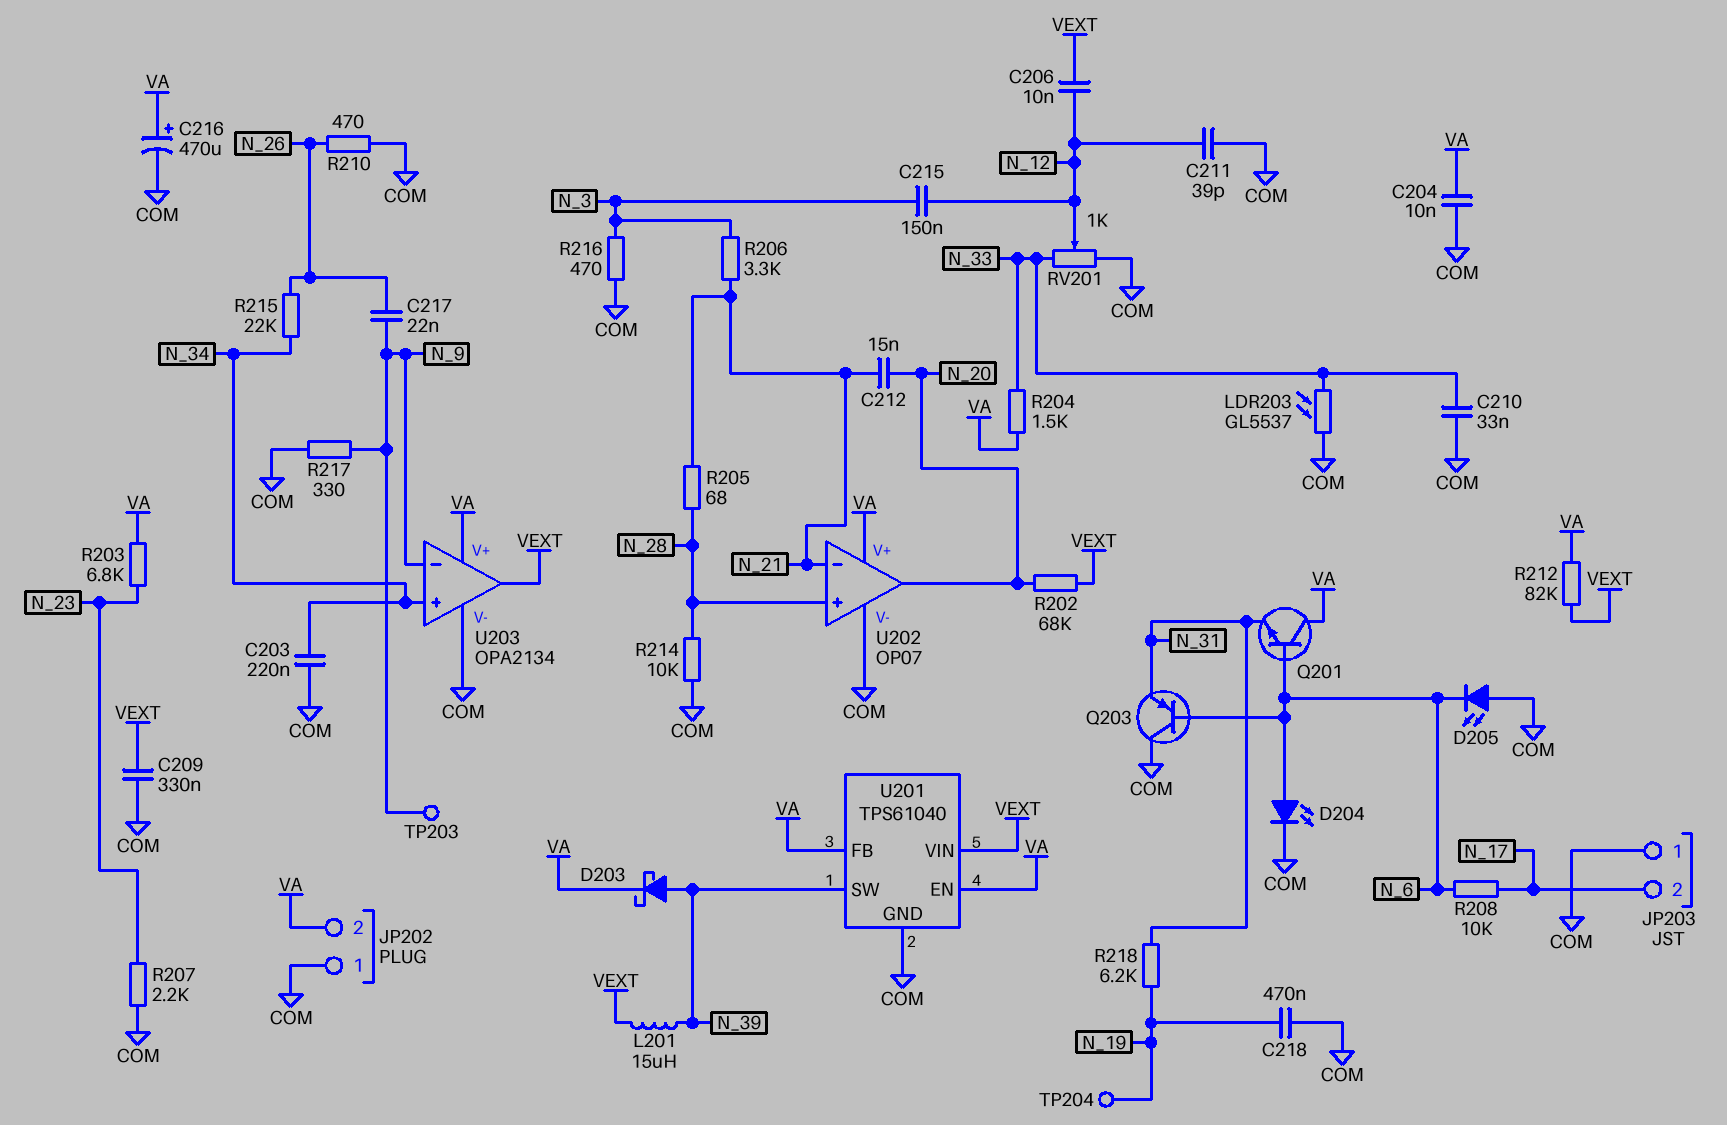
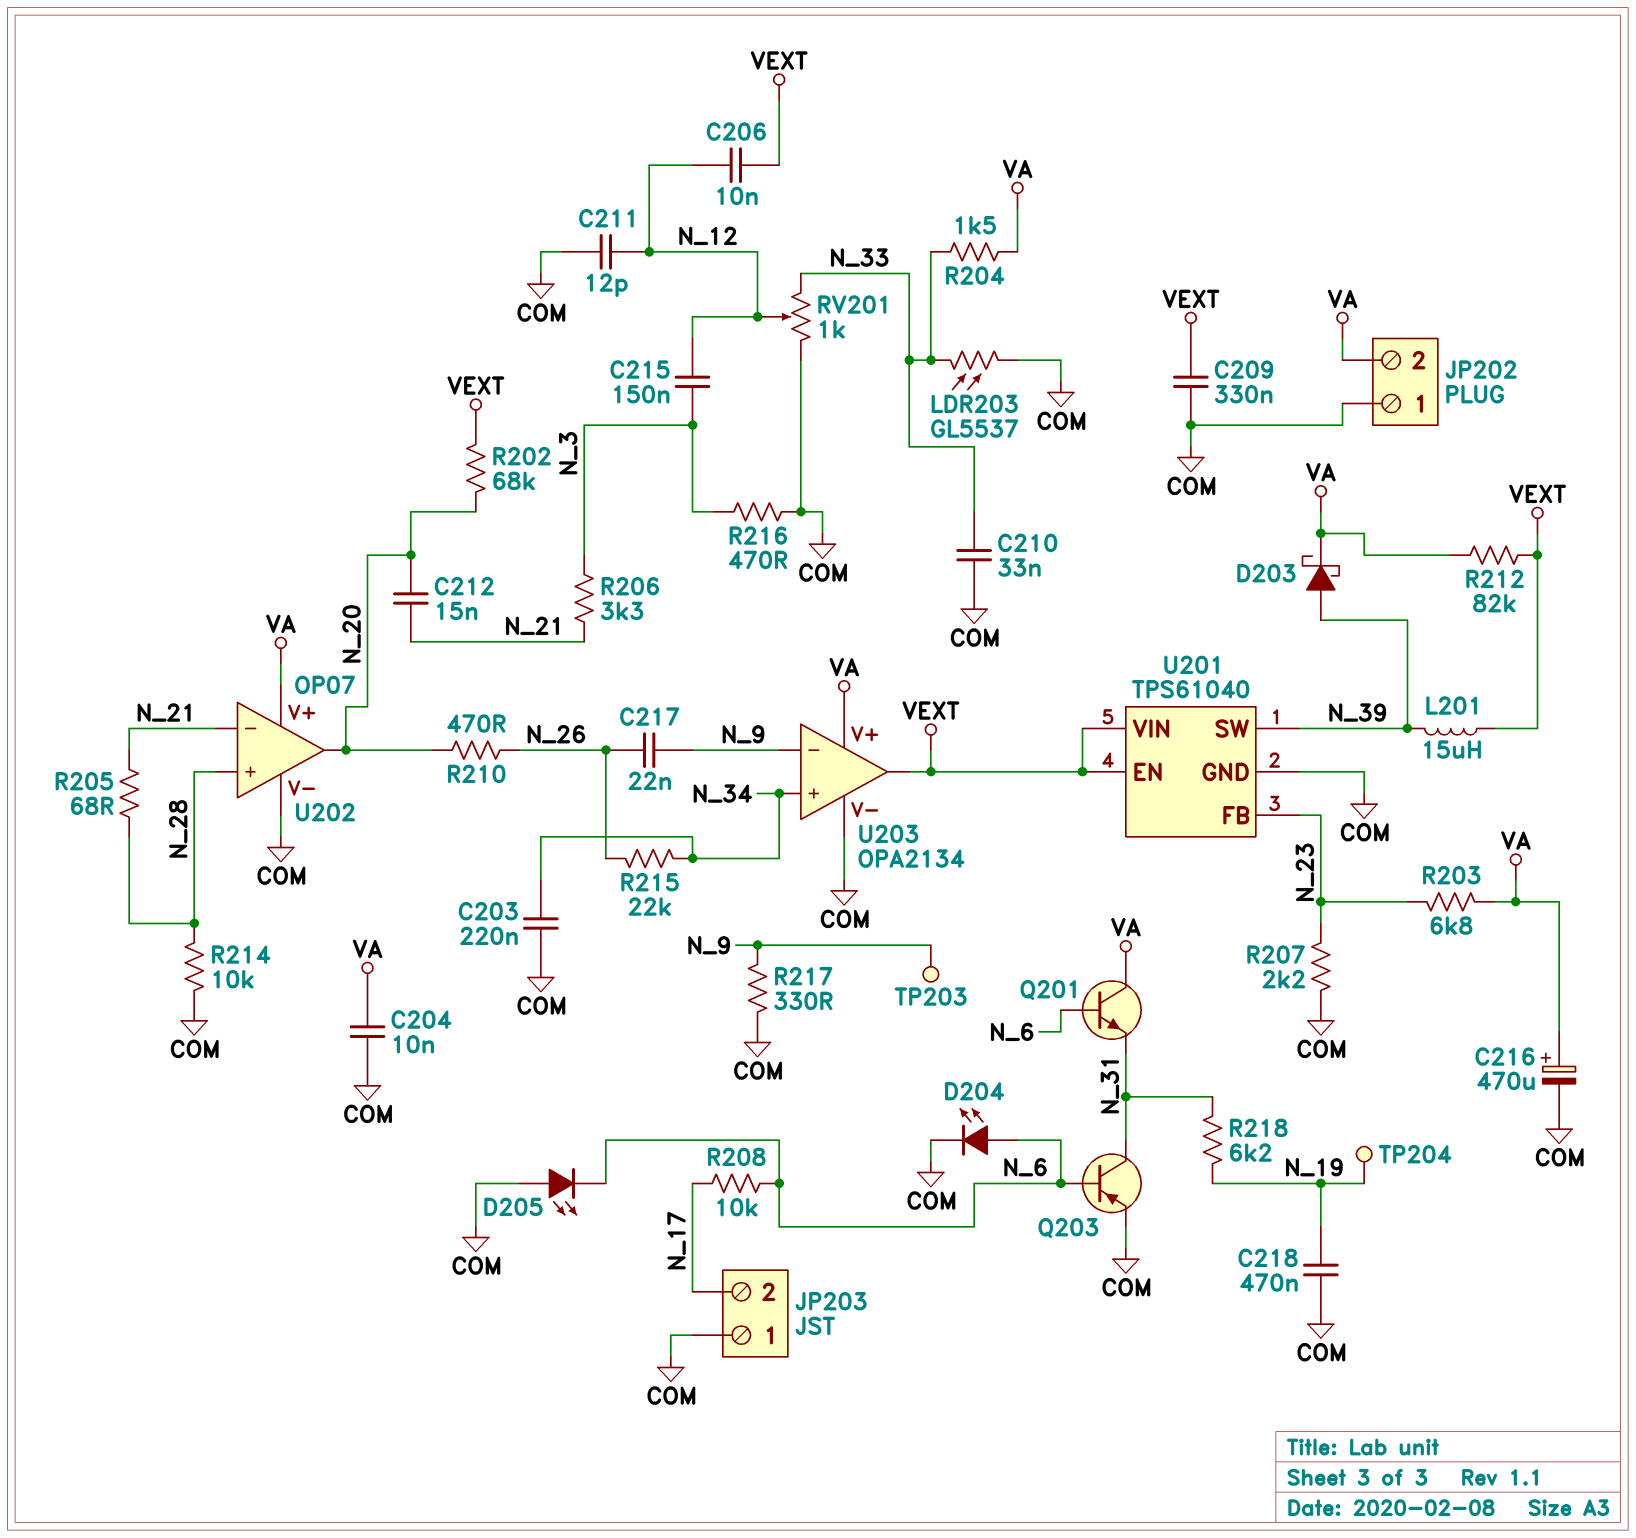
C211: 39pF (COM, N_12) -> 12pF (COM, N_12)
Q203: PNP (B N_6, C COM, E N_31) -> PNP (B N_6, C N_31, E COM)
R210: 470 (COM, N_26) -> 470 (N_20, N_26)
U201 pin EN: VA -> VEXT
U201 pin FB: VA -> N_23

